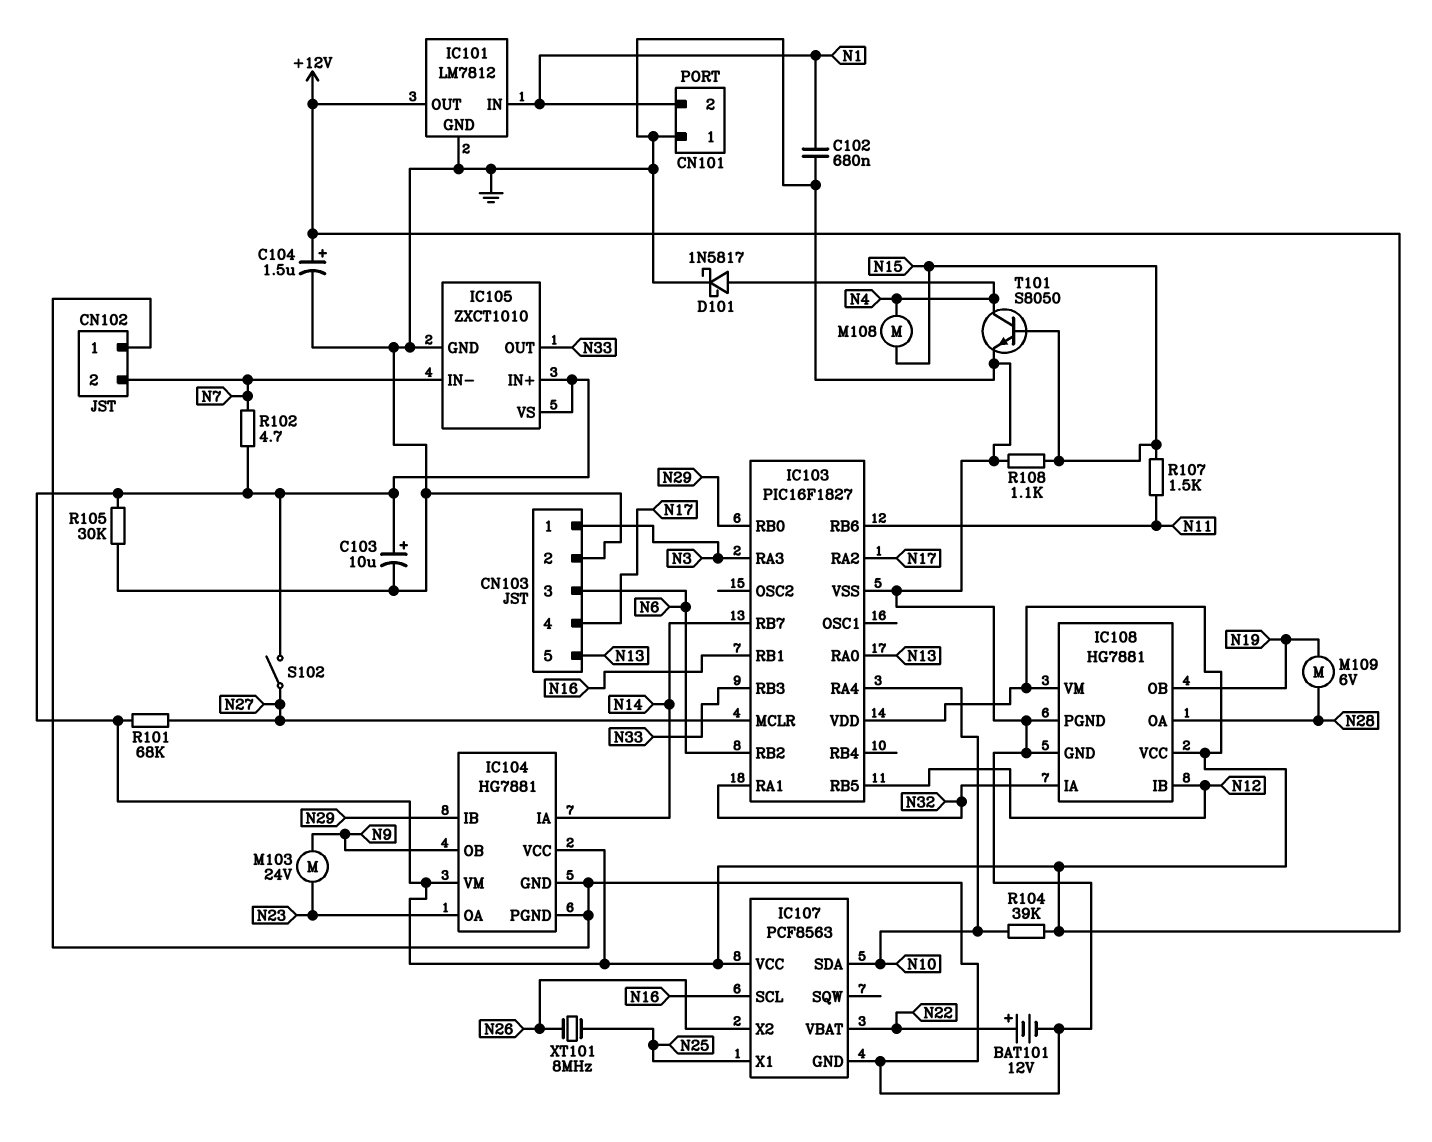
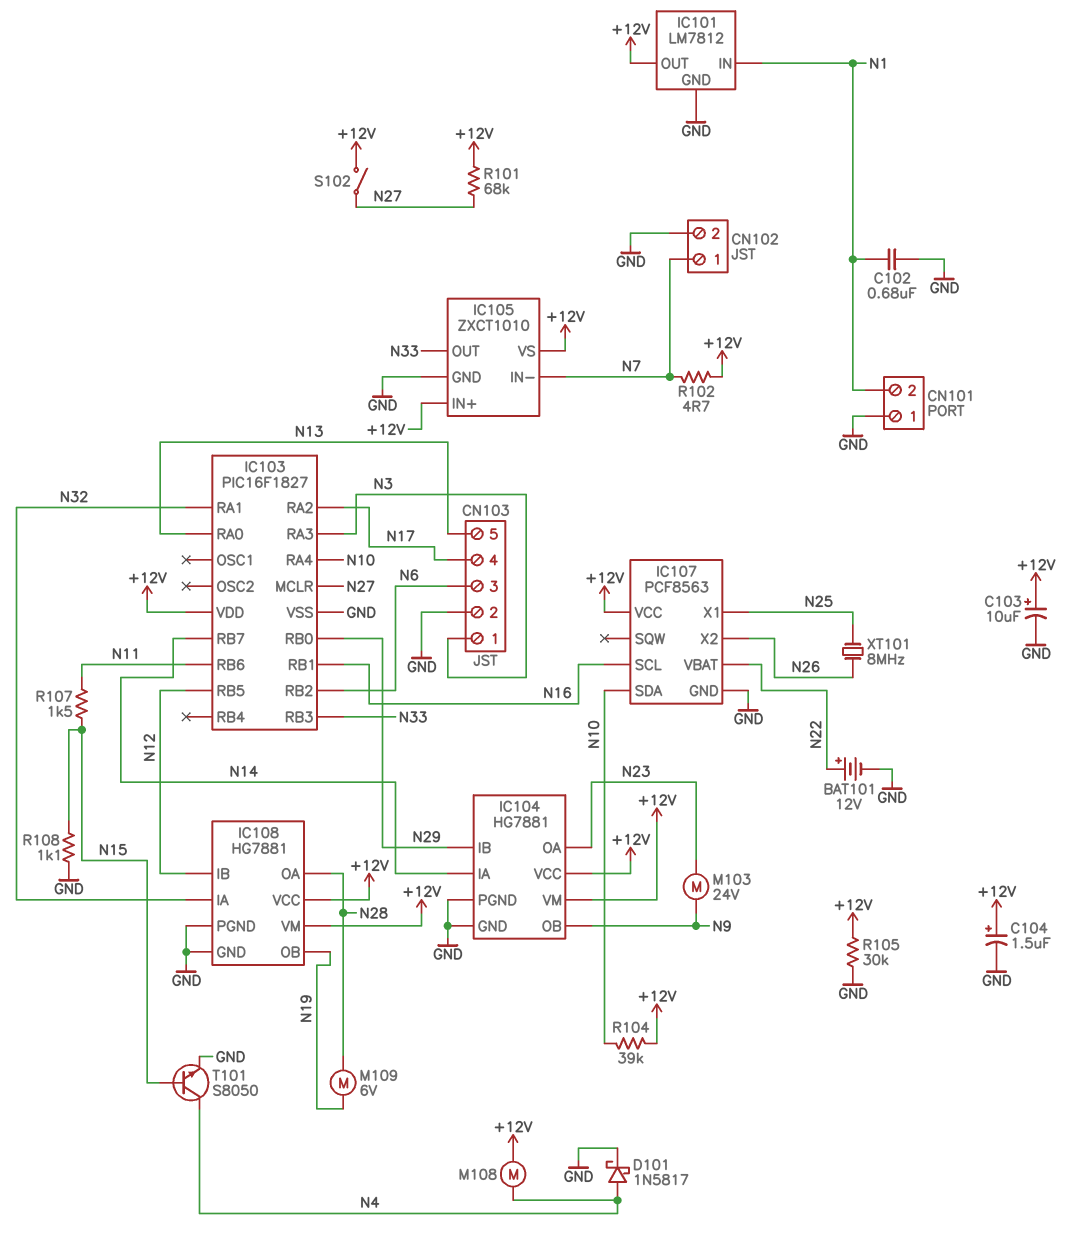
CN102 pin 1: GND -> N7
CN102 pin 2: N7 -> GND
M108: motor (N4, N15) -> motor (+12V, N4)

